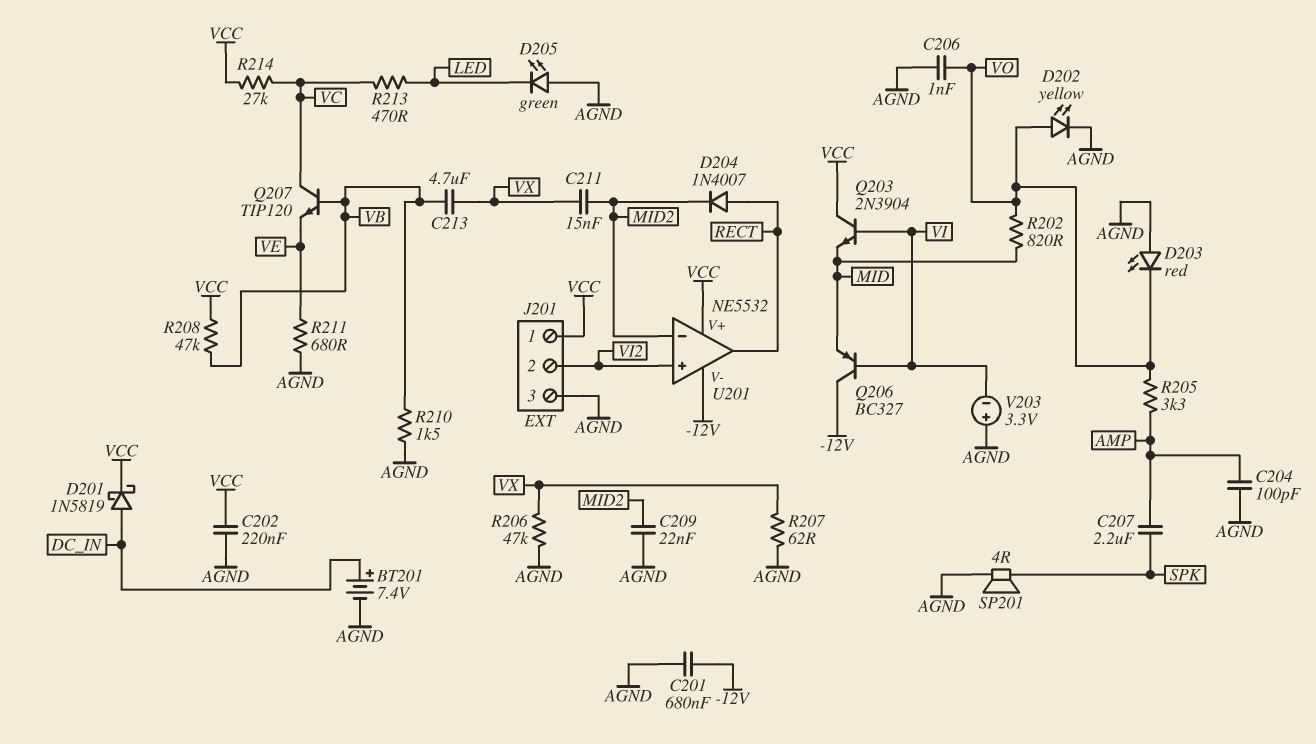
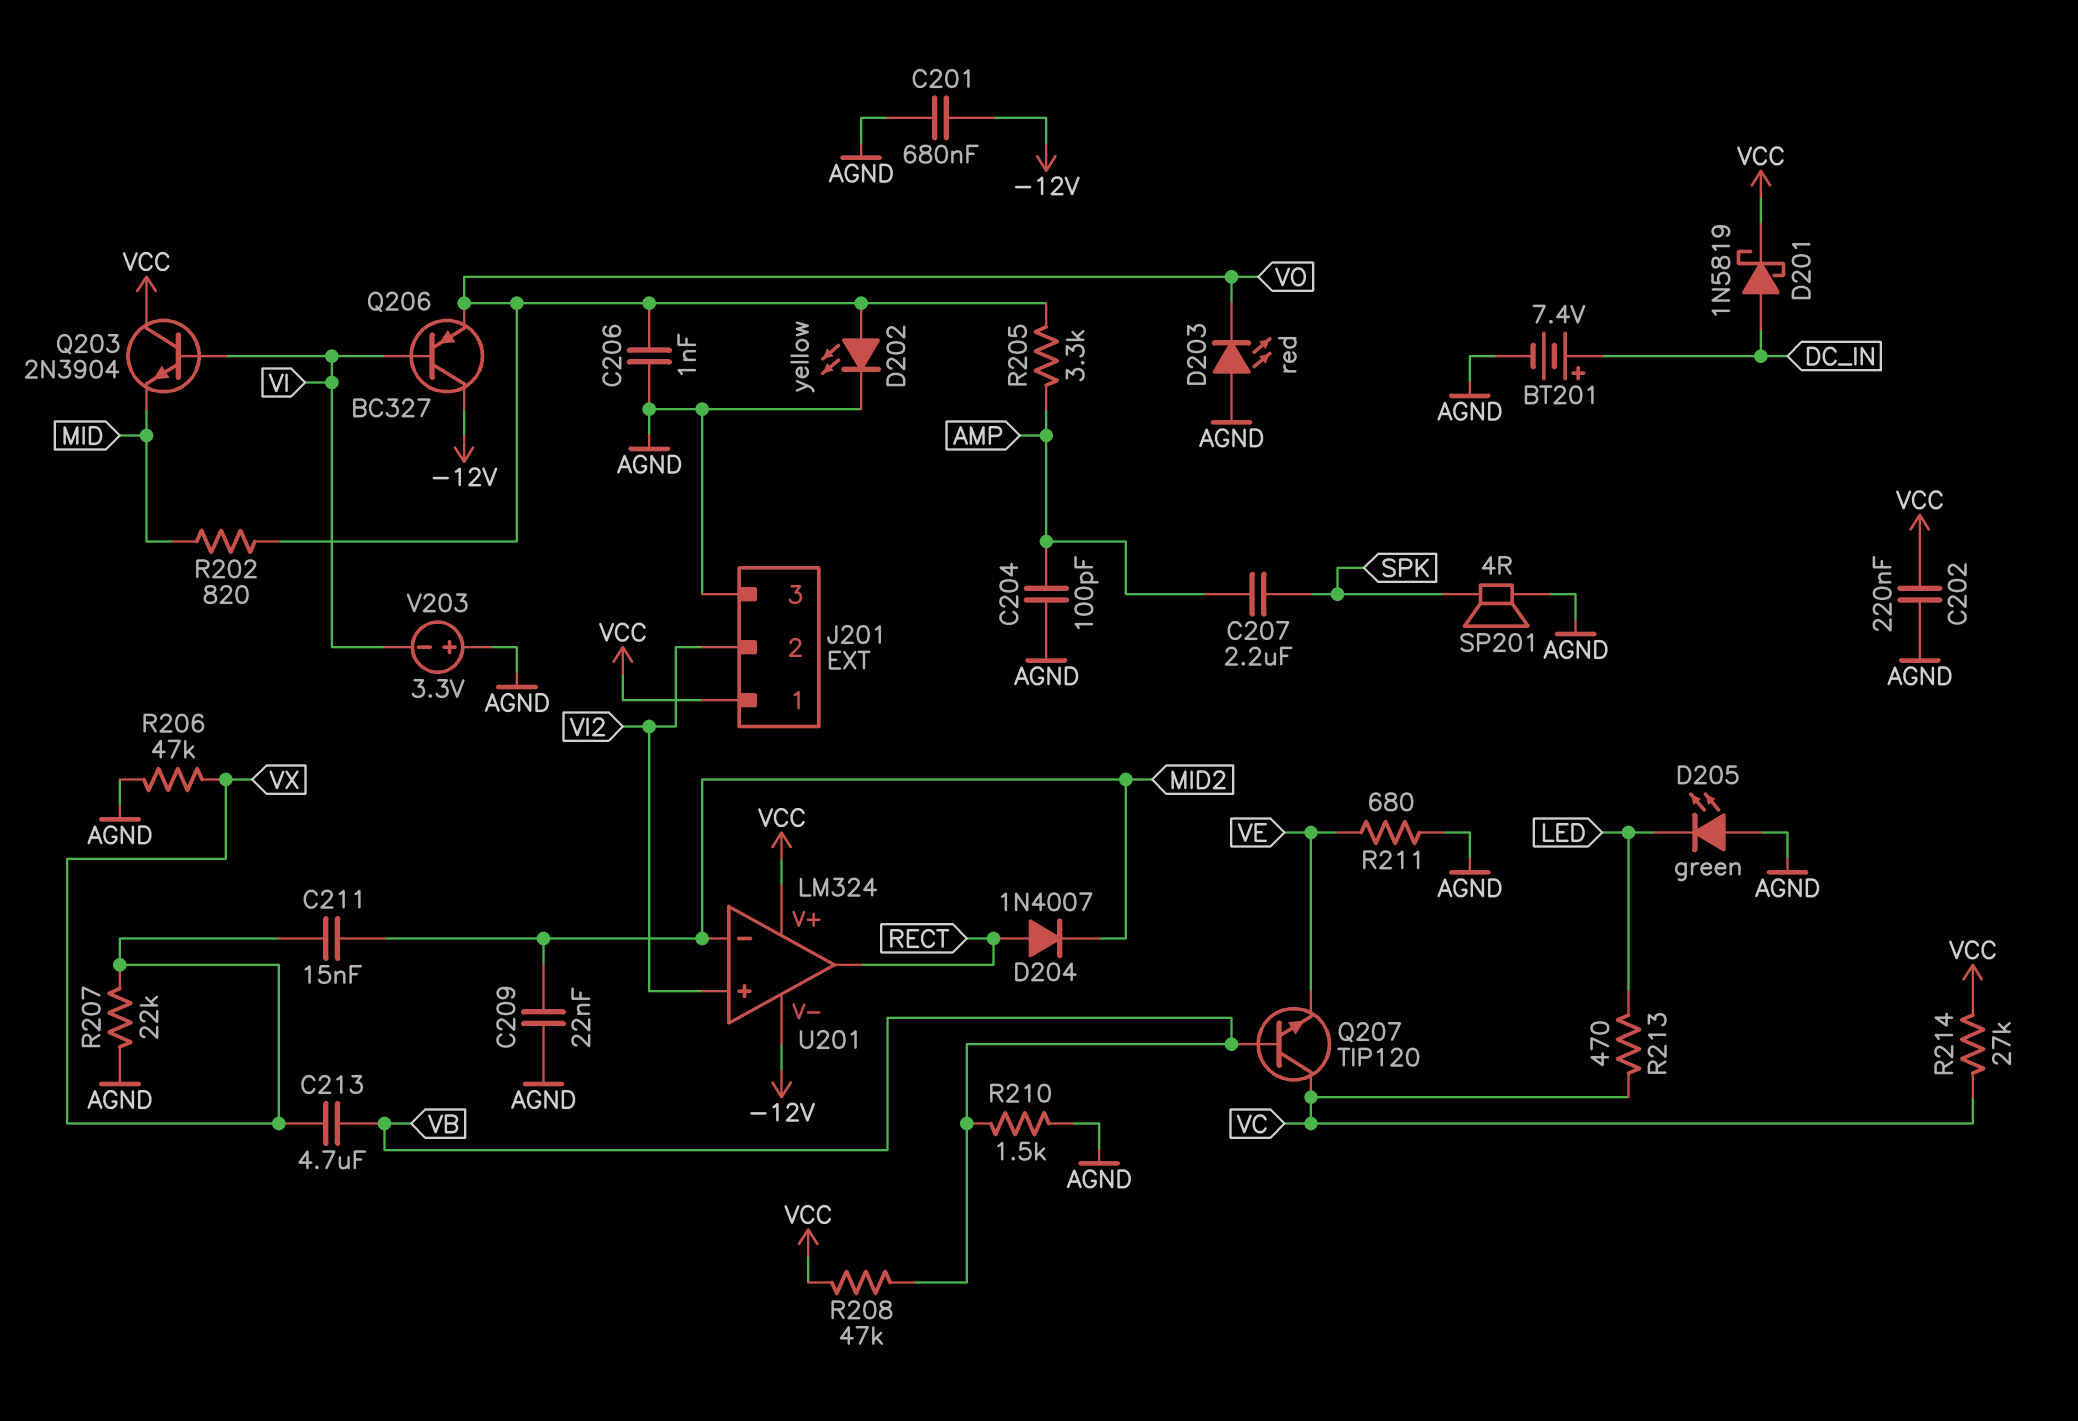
Q206: PNP BC327 (B VI, C -12V, E MID) -> PNP BC327 (B VI, C -12V, E VO)
R207: 62 (AGND, VX) -> 22k (AGND, VX)
U201: NE5532 -> LM324

